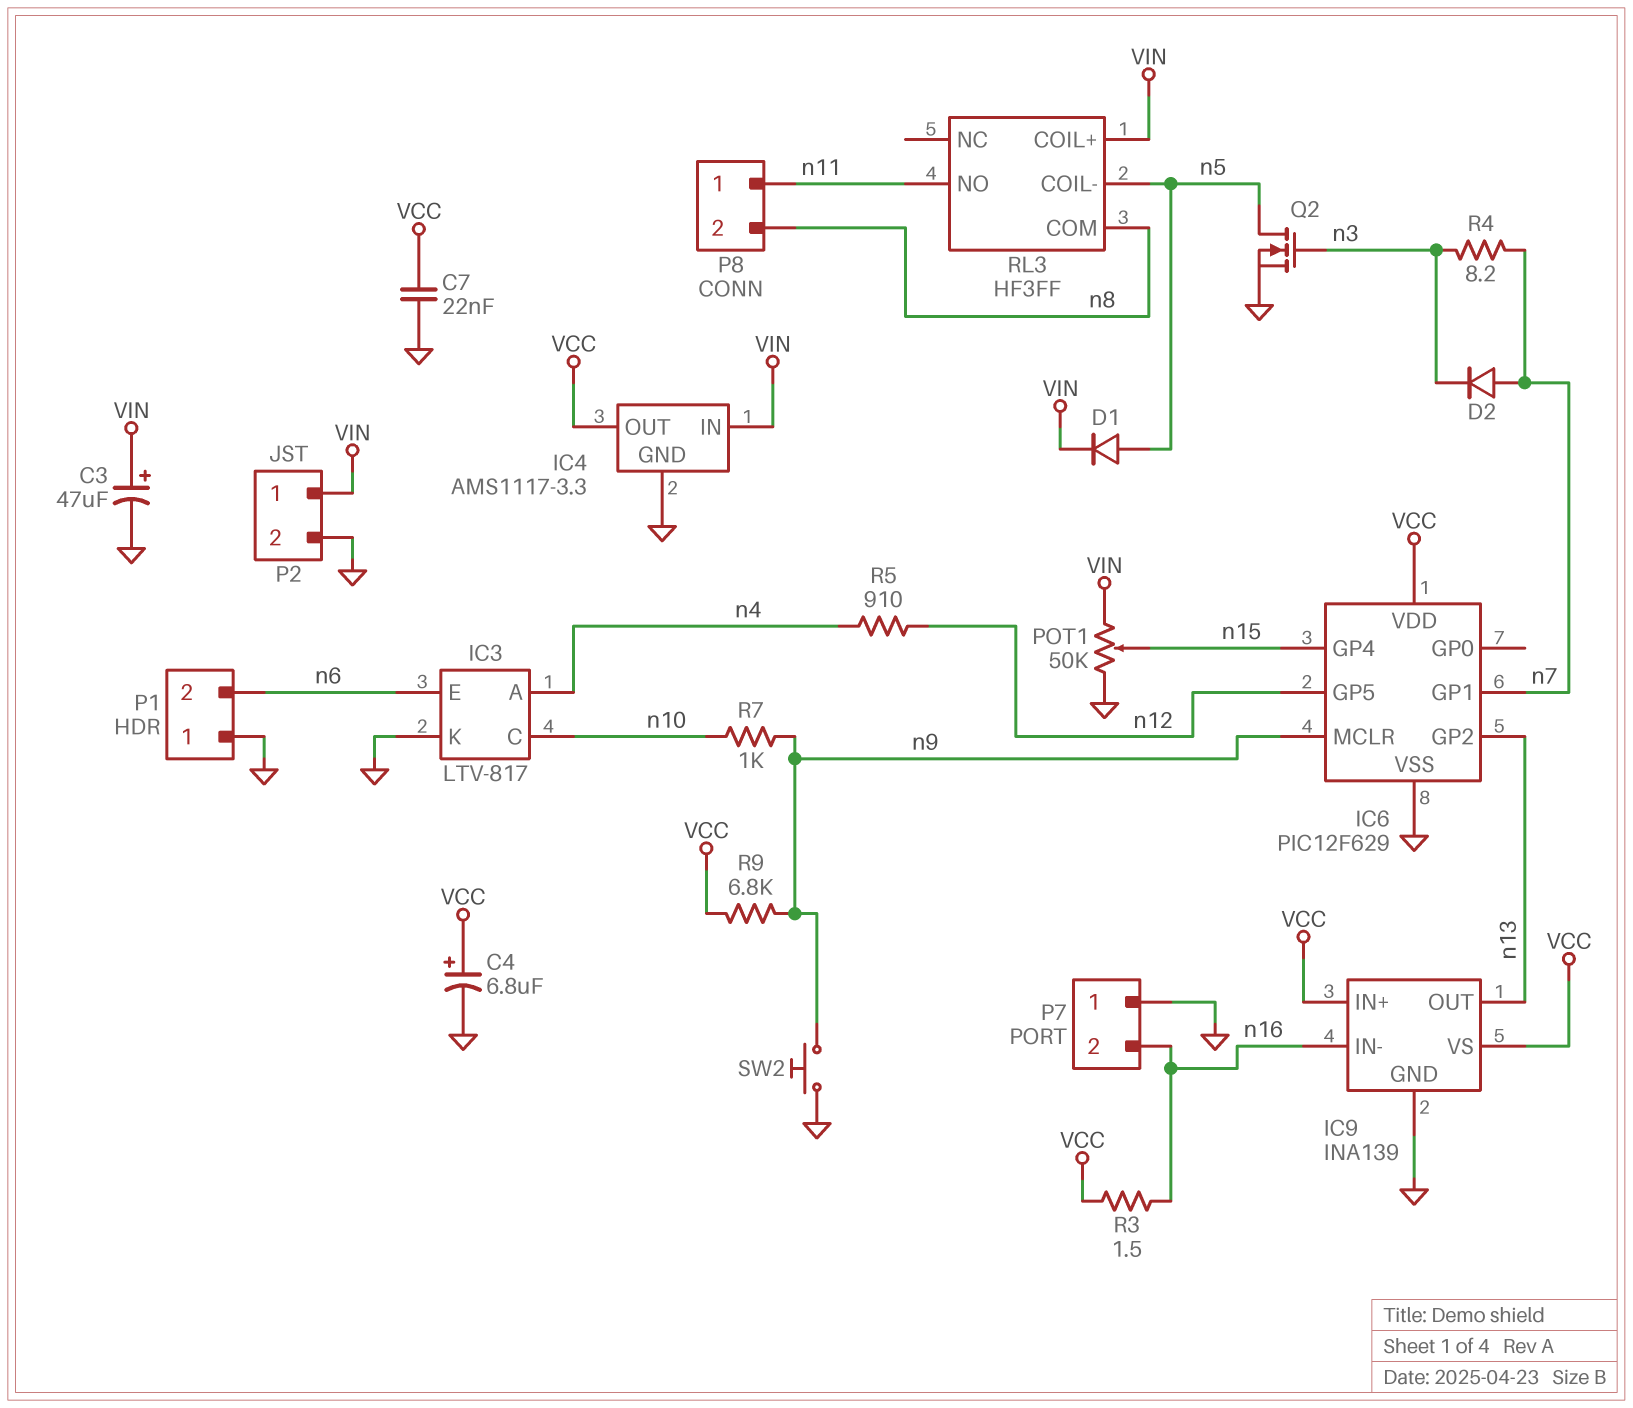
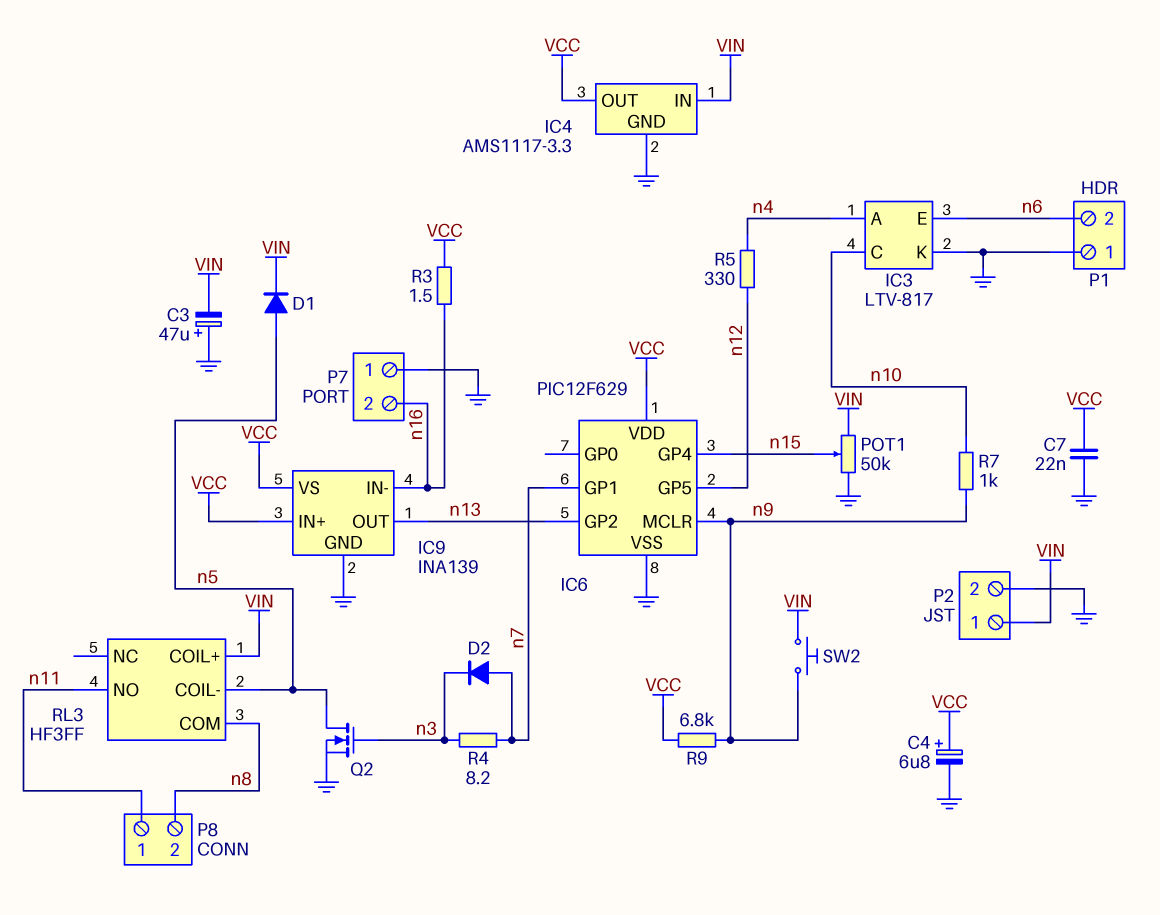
C3: 47uF (plus VIN, minus GND) -> 47uF (plus GND, minus VIN)
R5: 910 (n4, n12) -> 330 (n4, n12)
SW2: button (GND, n9) -> button (VIN, n9)

